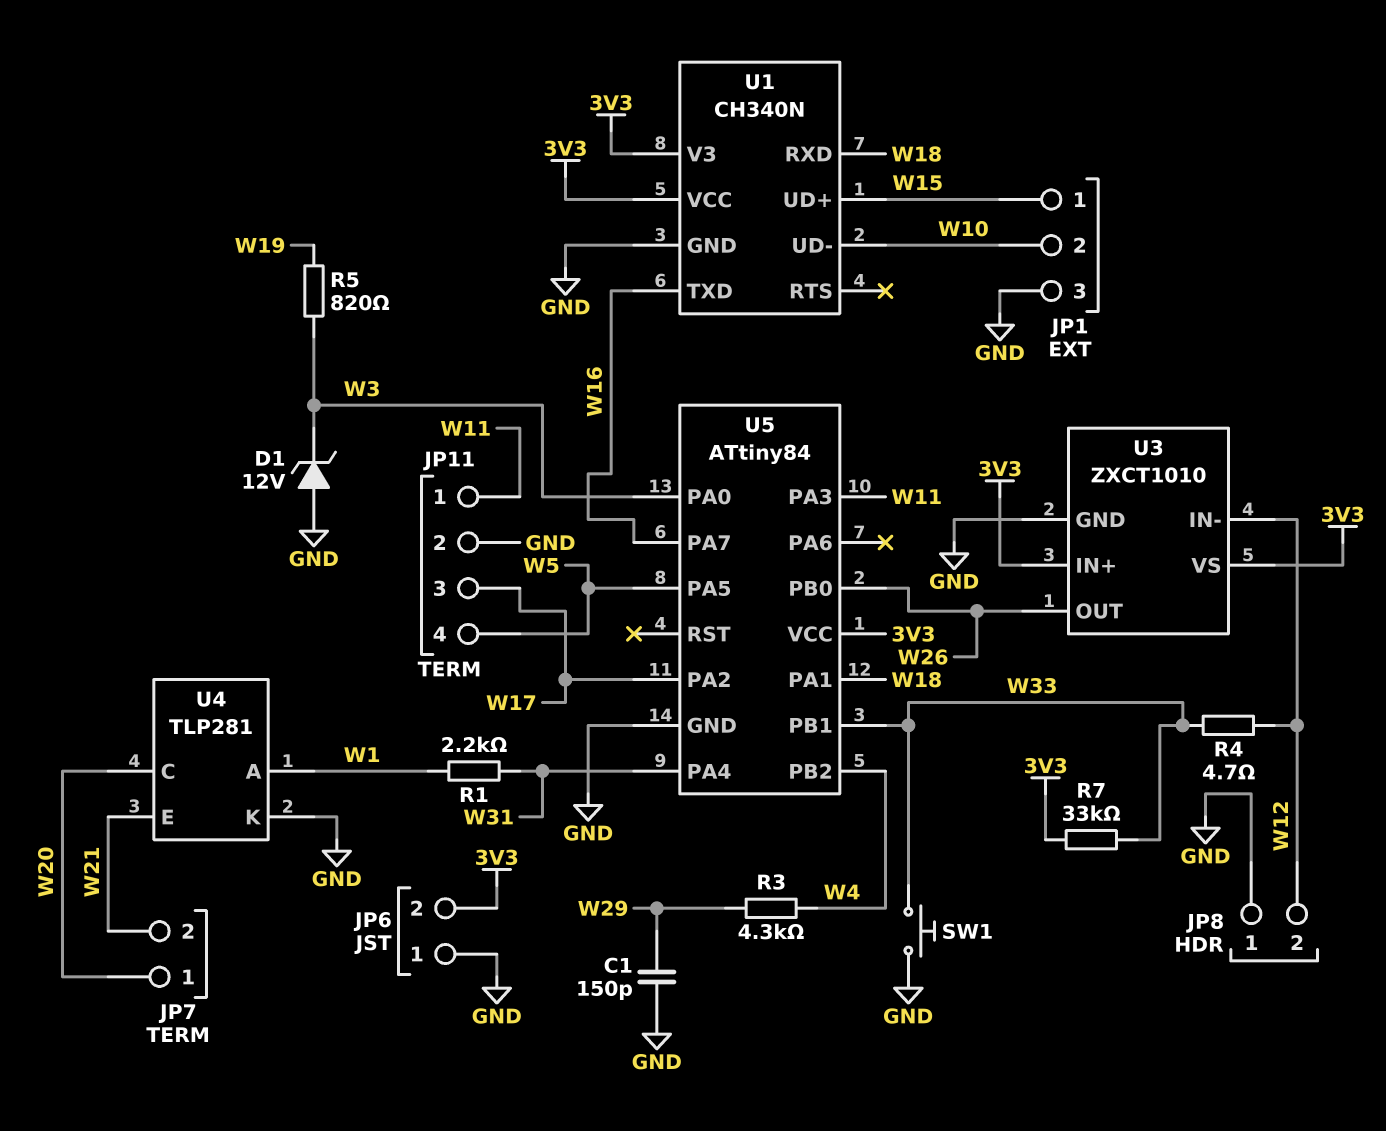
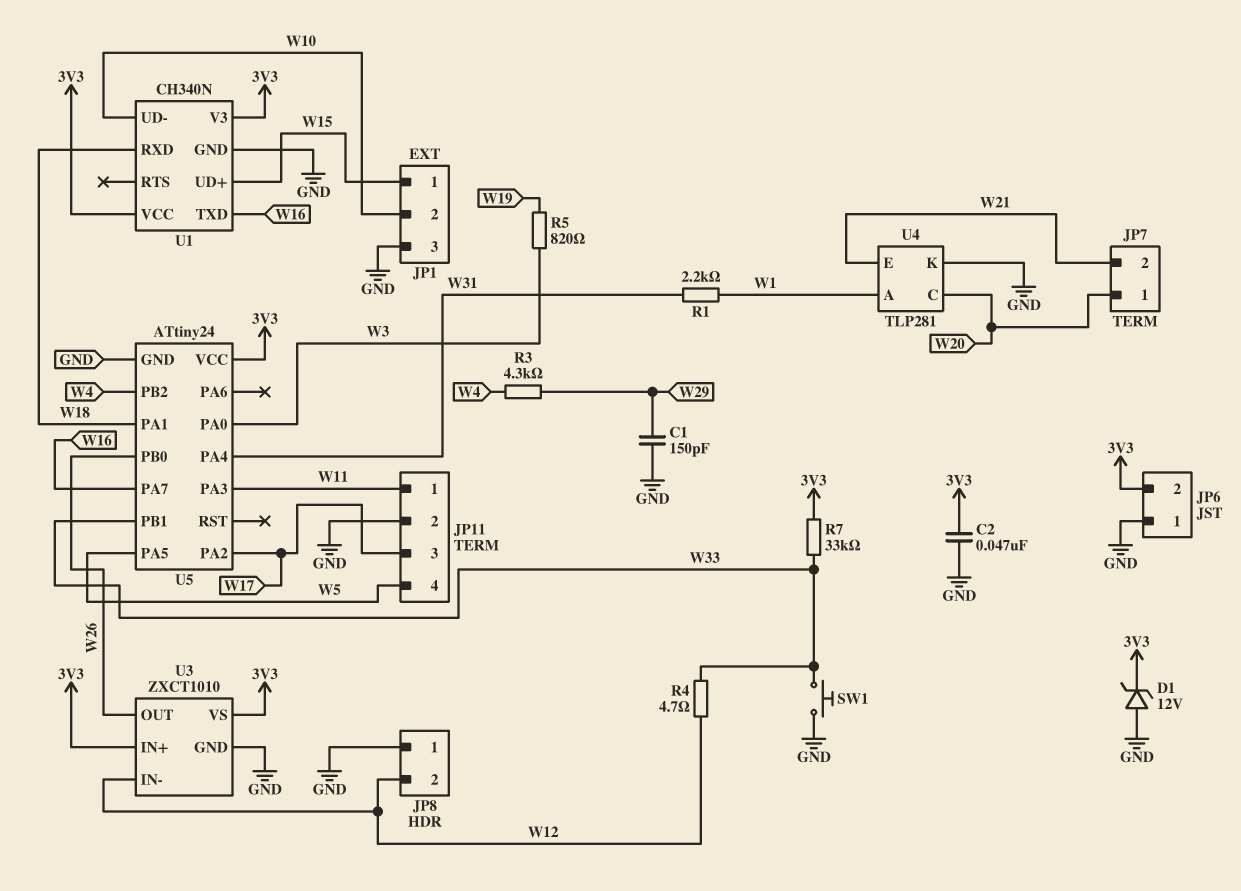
C2: none -> 47nF (3V3, GND)
D1: zener 12V (A GND, K W3) -> zener 12V (A GND, K 3V3)
U5: ATtiny84 -> ATtiny24

